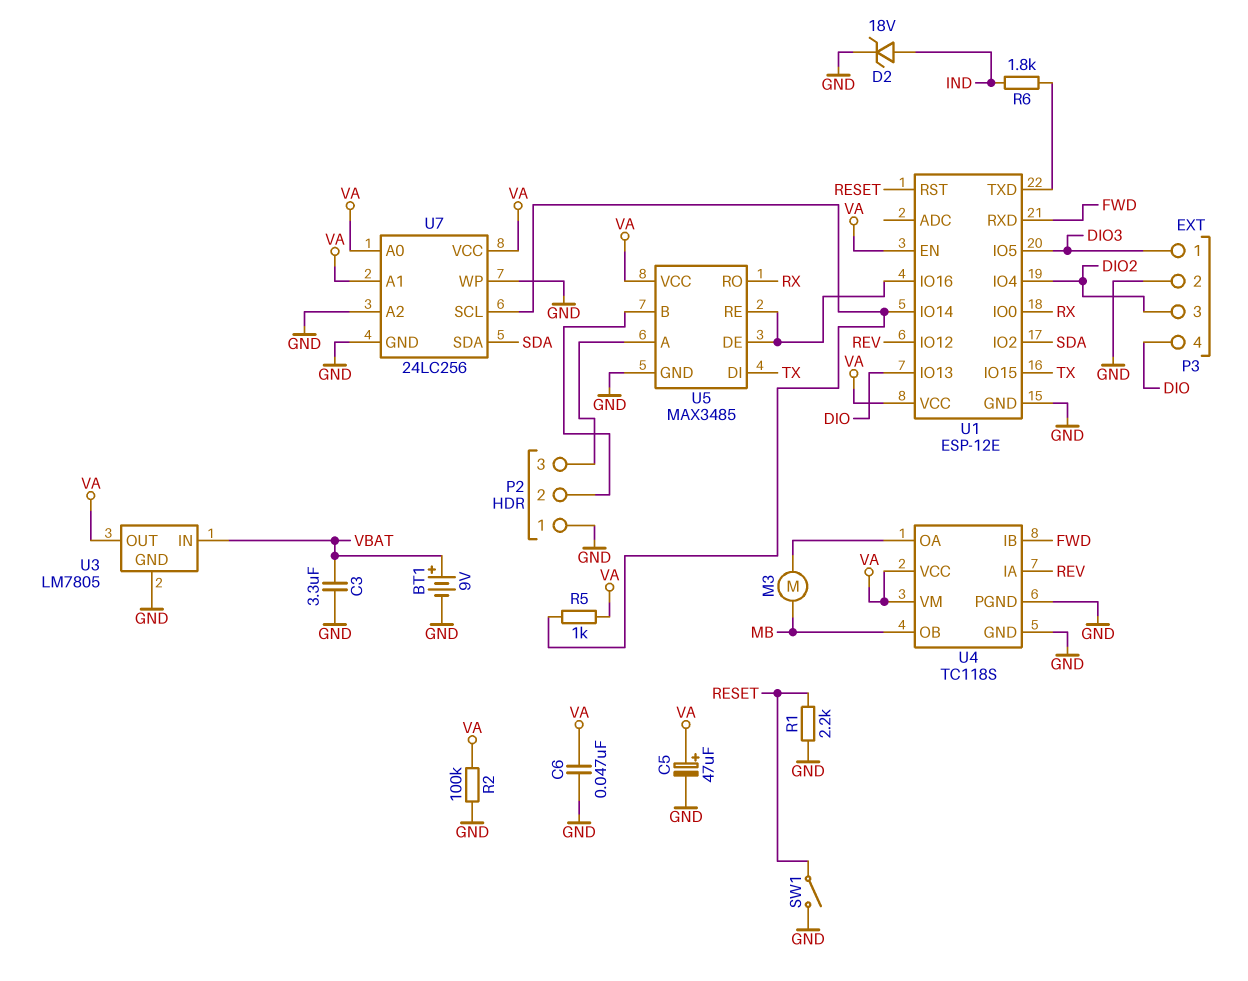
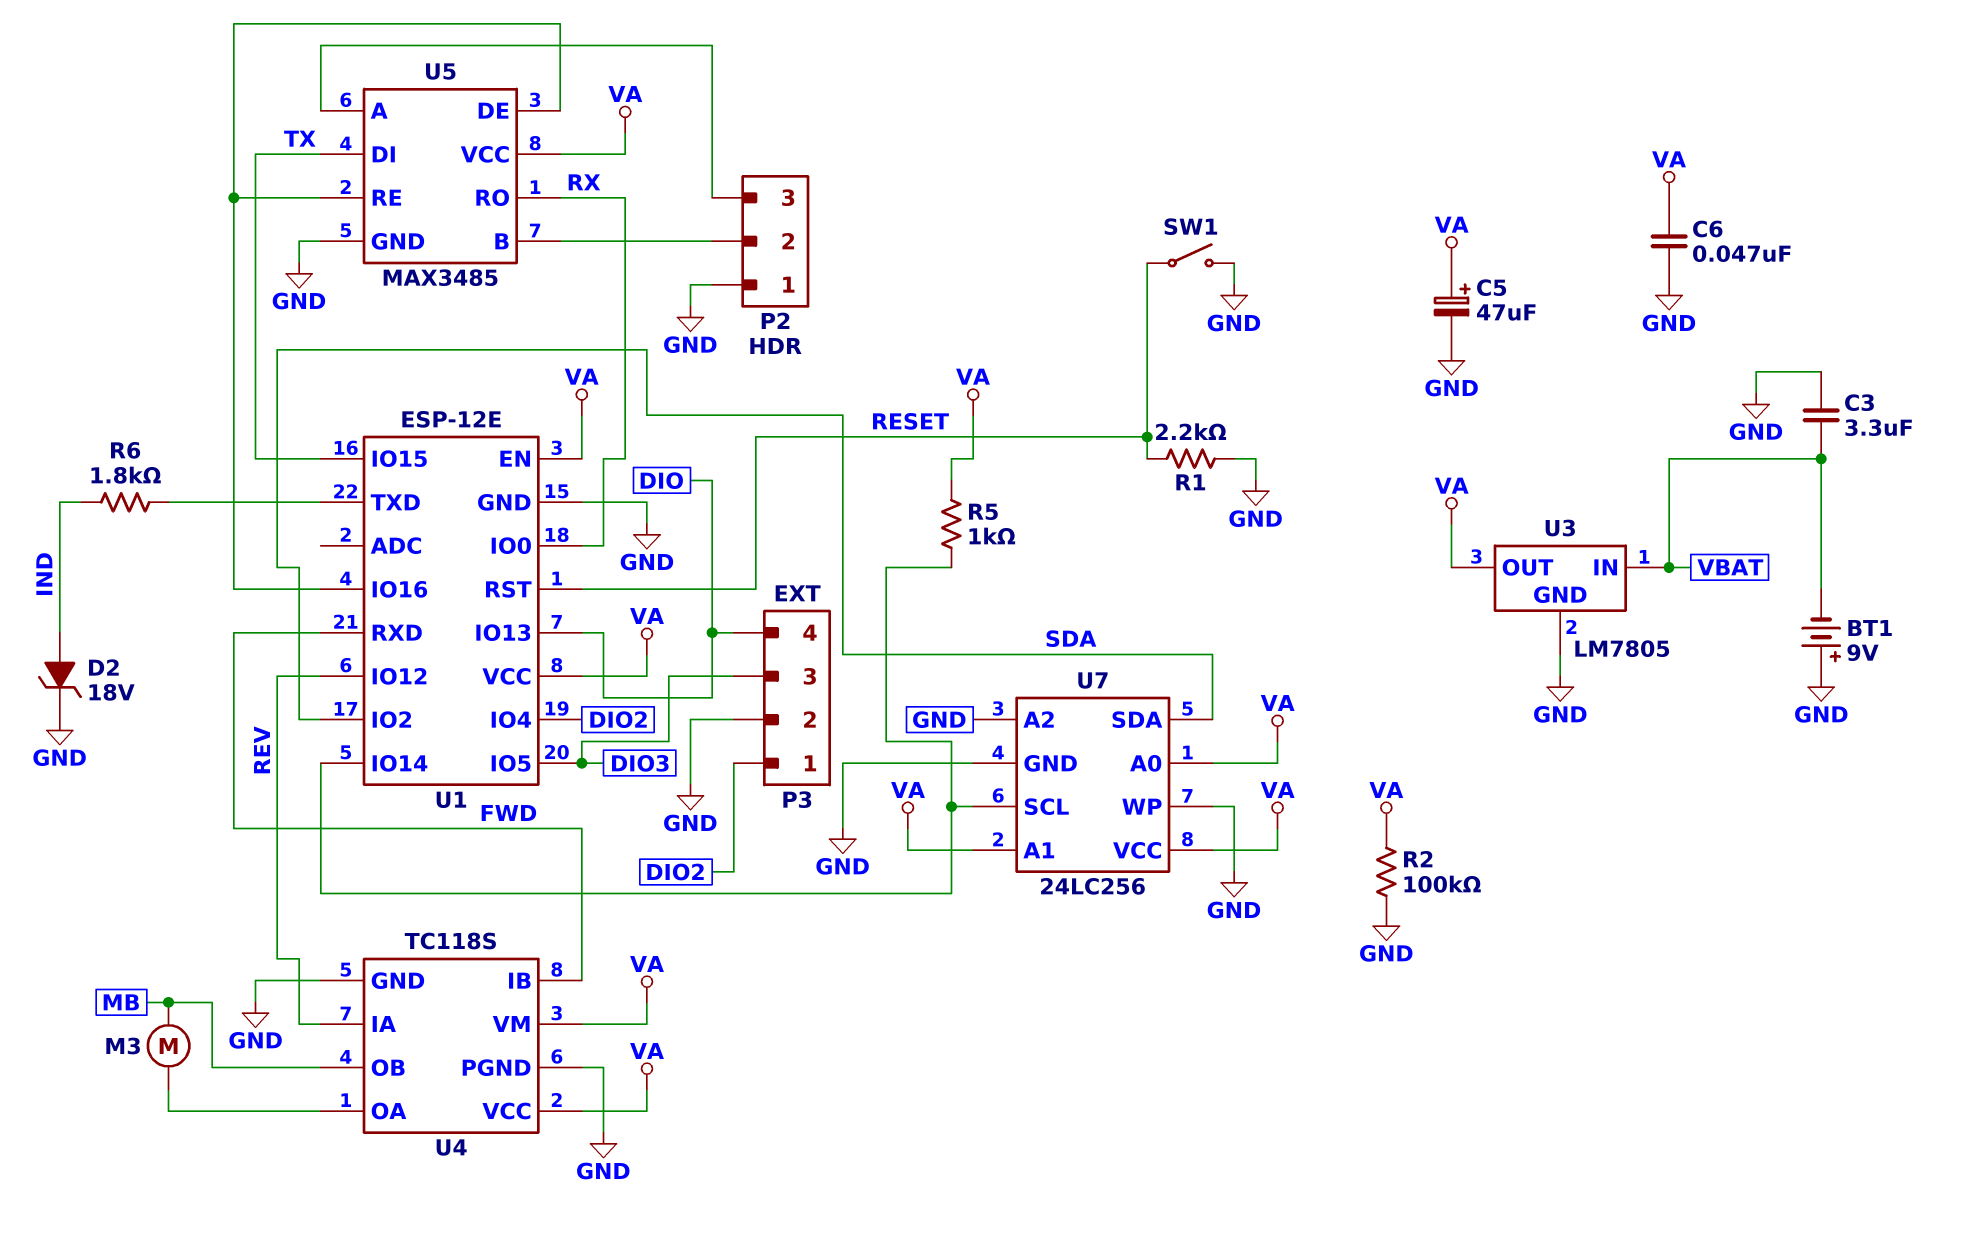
BT1: 9V (plus VBAT, minus GND) -> 9V (plus GND, minus VBAT)
P3 pin 1: DIO3 -> DIO2
P3 pin 3: DIO2 -> DIO3

